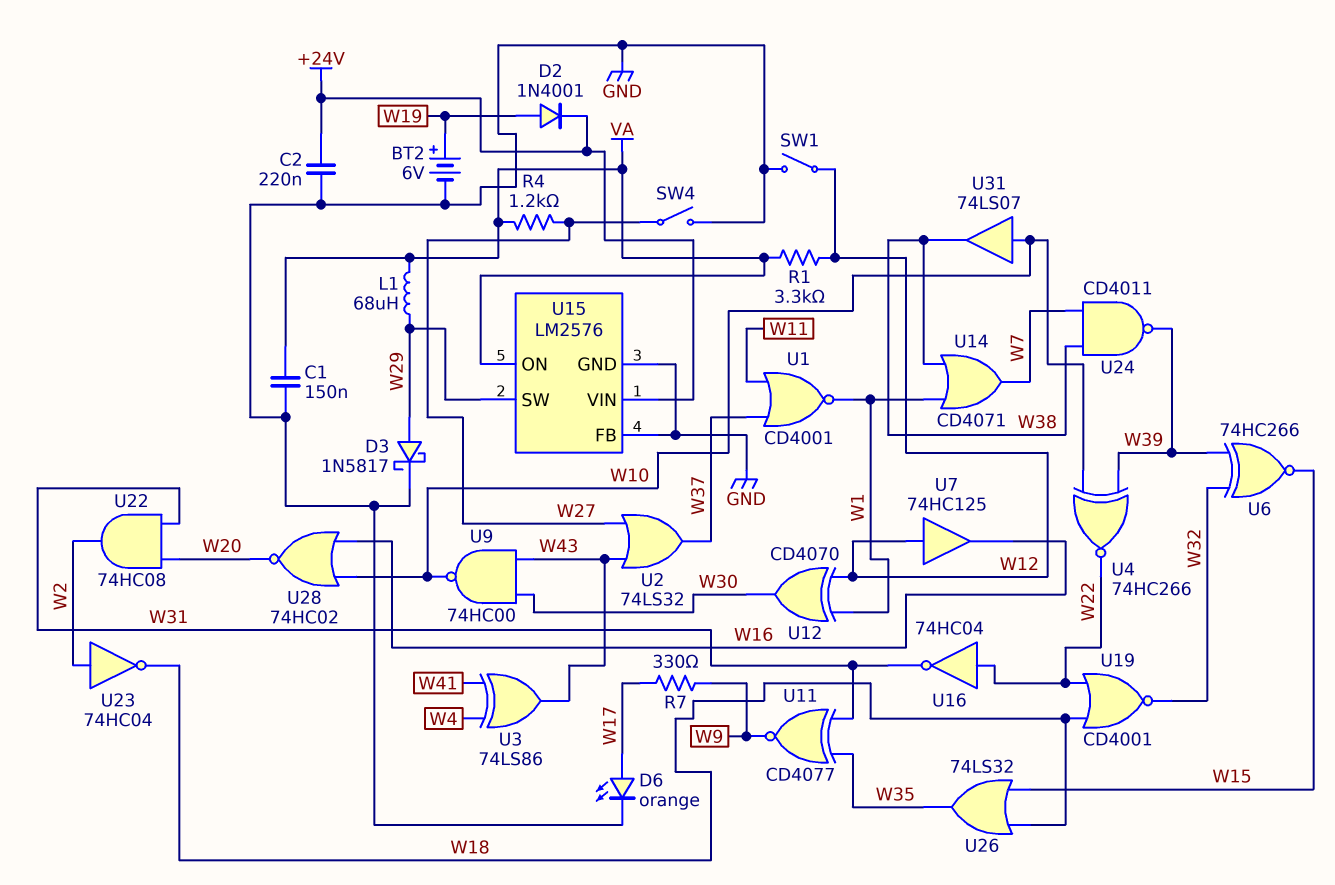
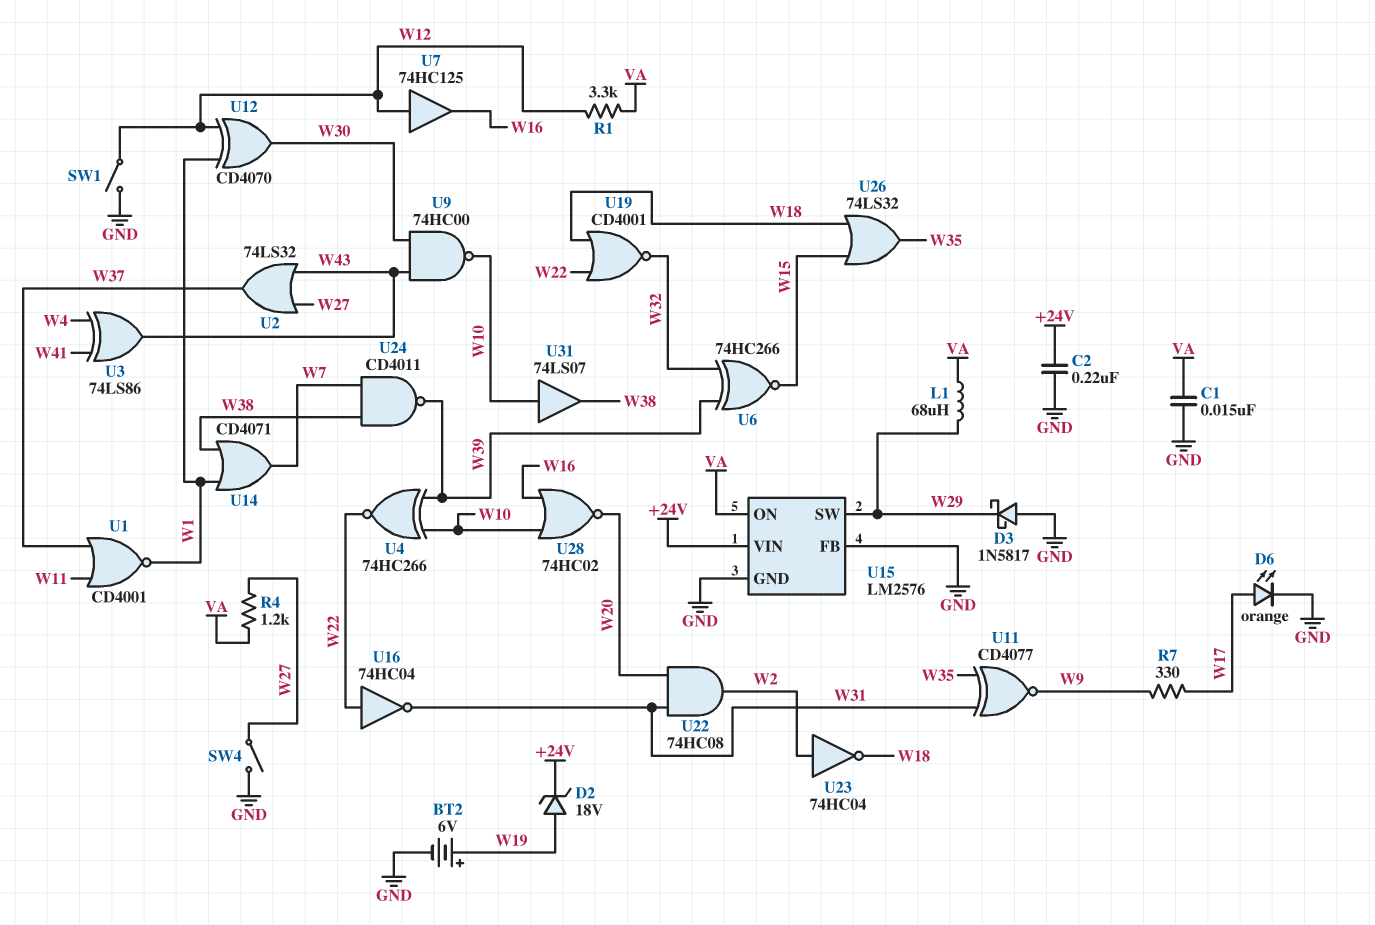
C1: 150nF (GND, VA) -> 15nF (GND, VA)
D2: diode 1N4001 (A W19, K +24V) -> zener 18V (A W19, K +24V)
D3: schottky 1N5817 (A W29, K GND) -> schottky 1N5817 (A GND, K W29)

